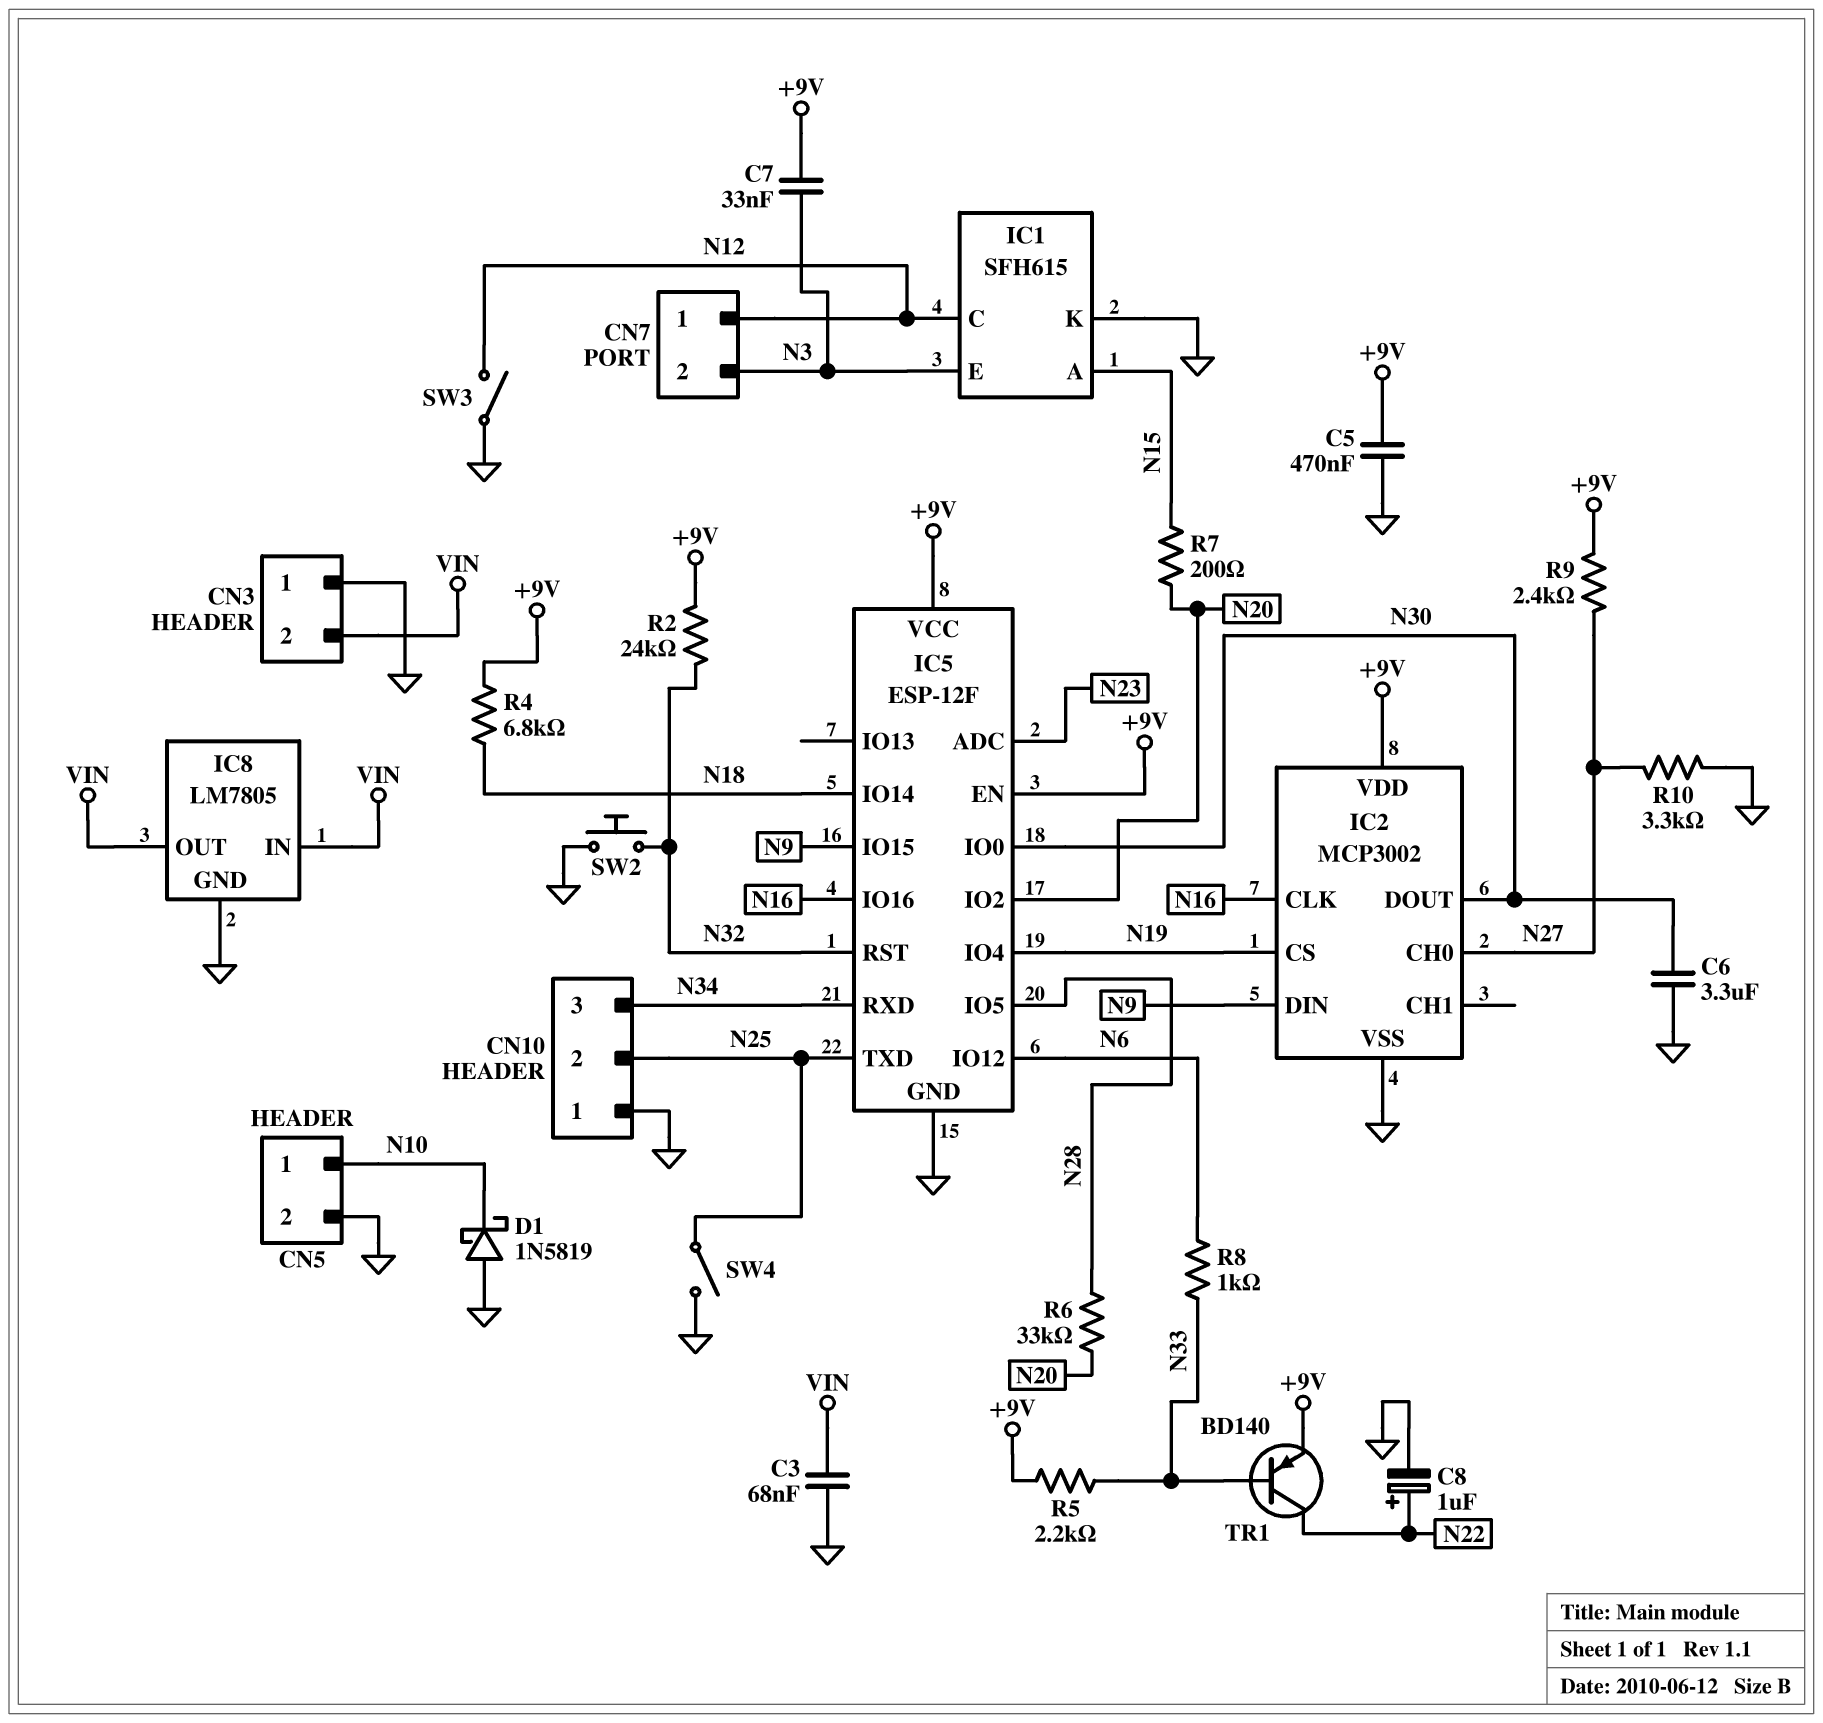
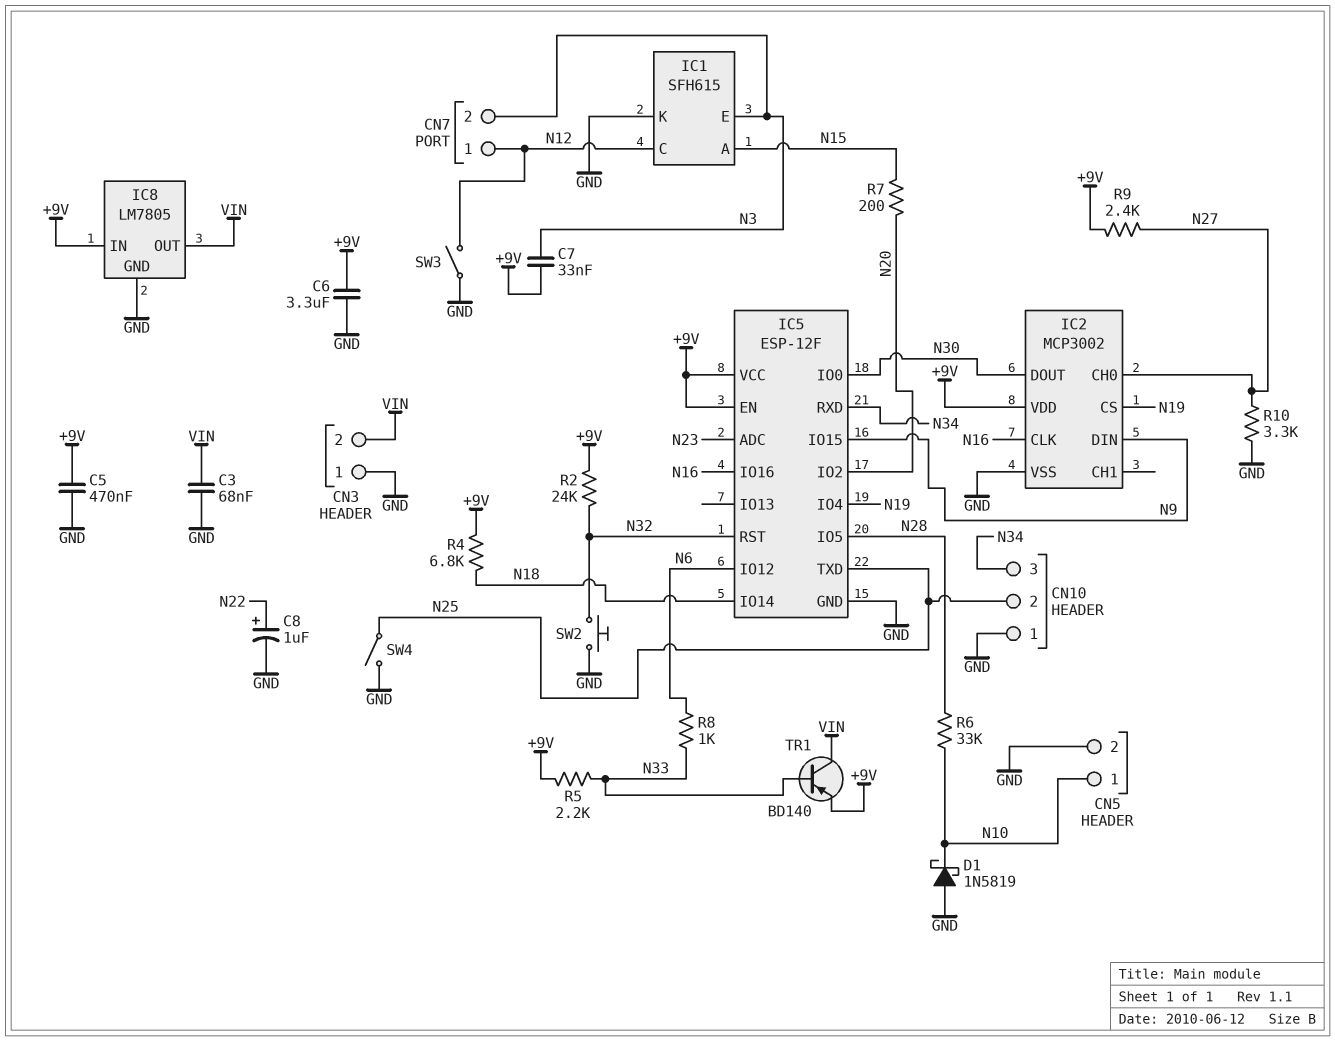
C6: 3.3uF (GND, N30) -> 3.3uF (+9V, GND)
IC8 pin IN: VIN -> +9V
R6: 33k (N20, N28) -> 33k (N10, N28)
TR1: PNP BD140 (B N33, C N22, E +9V) -> PNP BD140 (B N33, C VIN, E +9V)

